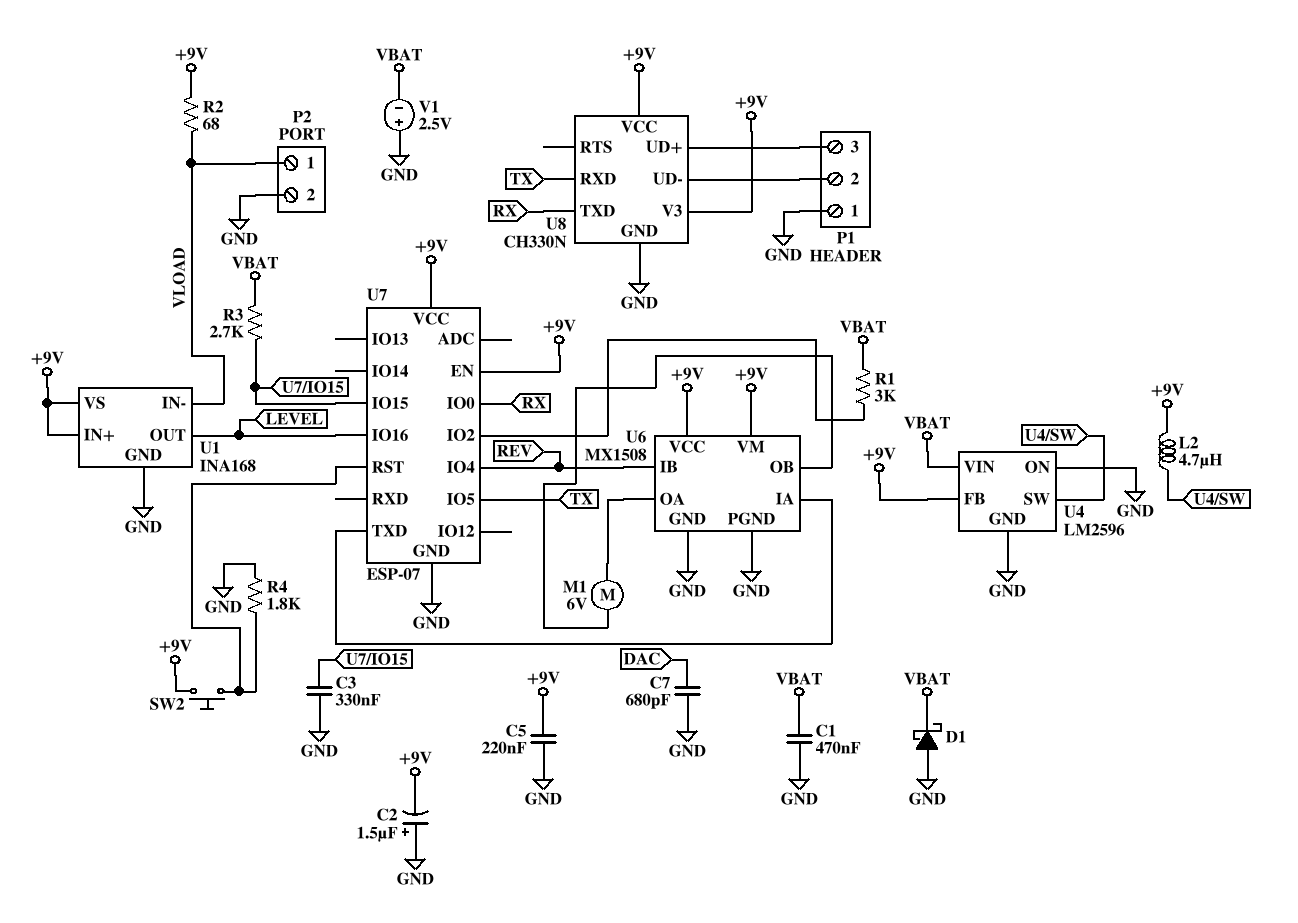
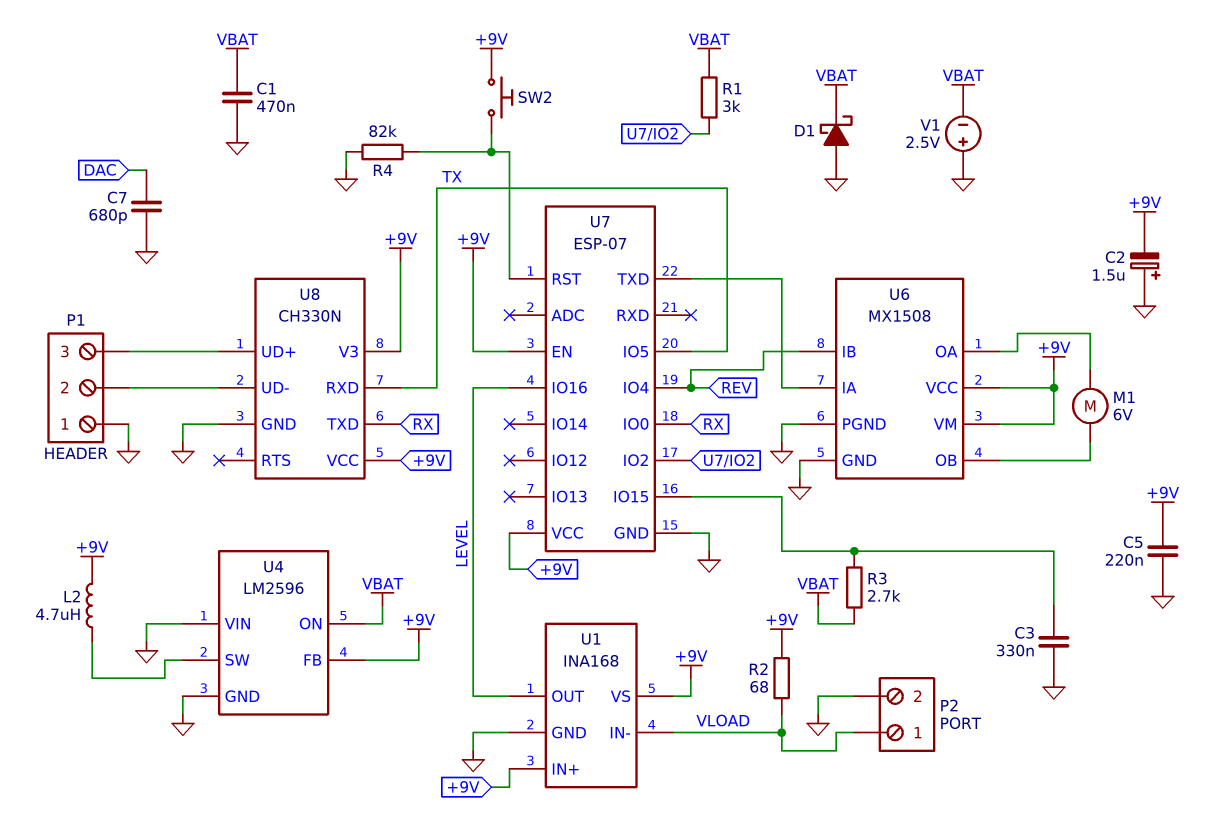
R4: 1.8k (GND, U7/RST) -> 82k (GND, U7/RST)
U4 pin ON: GND -> VBAT
U4 pin VIN: VBAT -> GND

